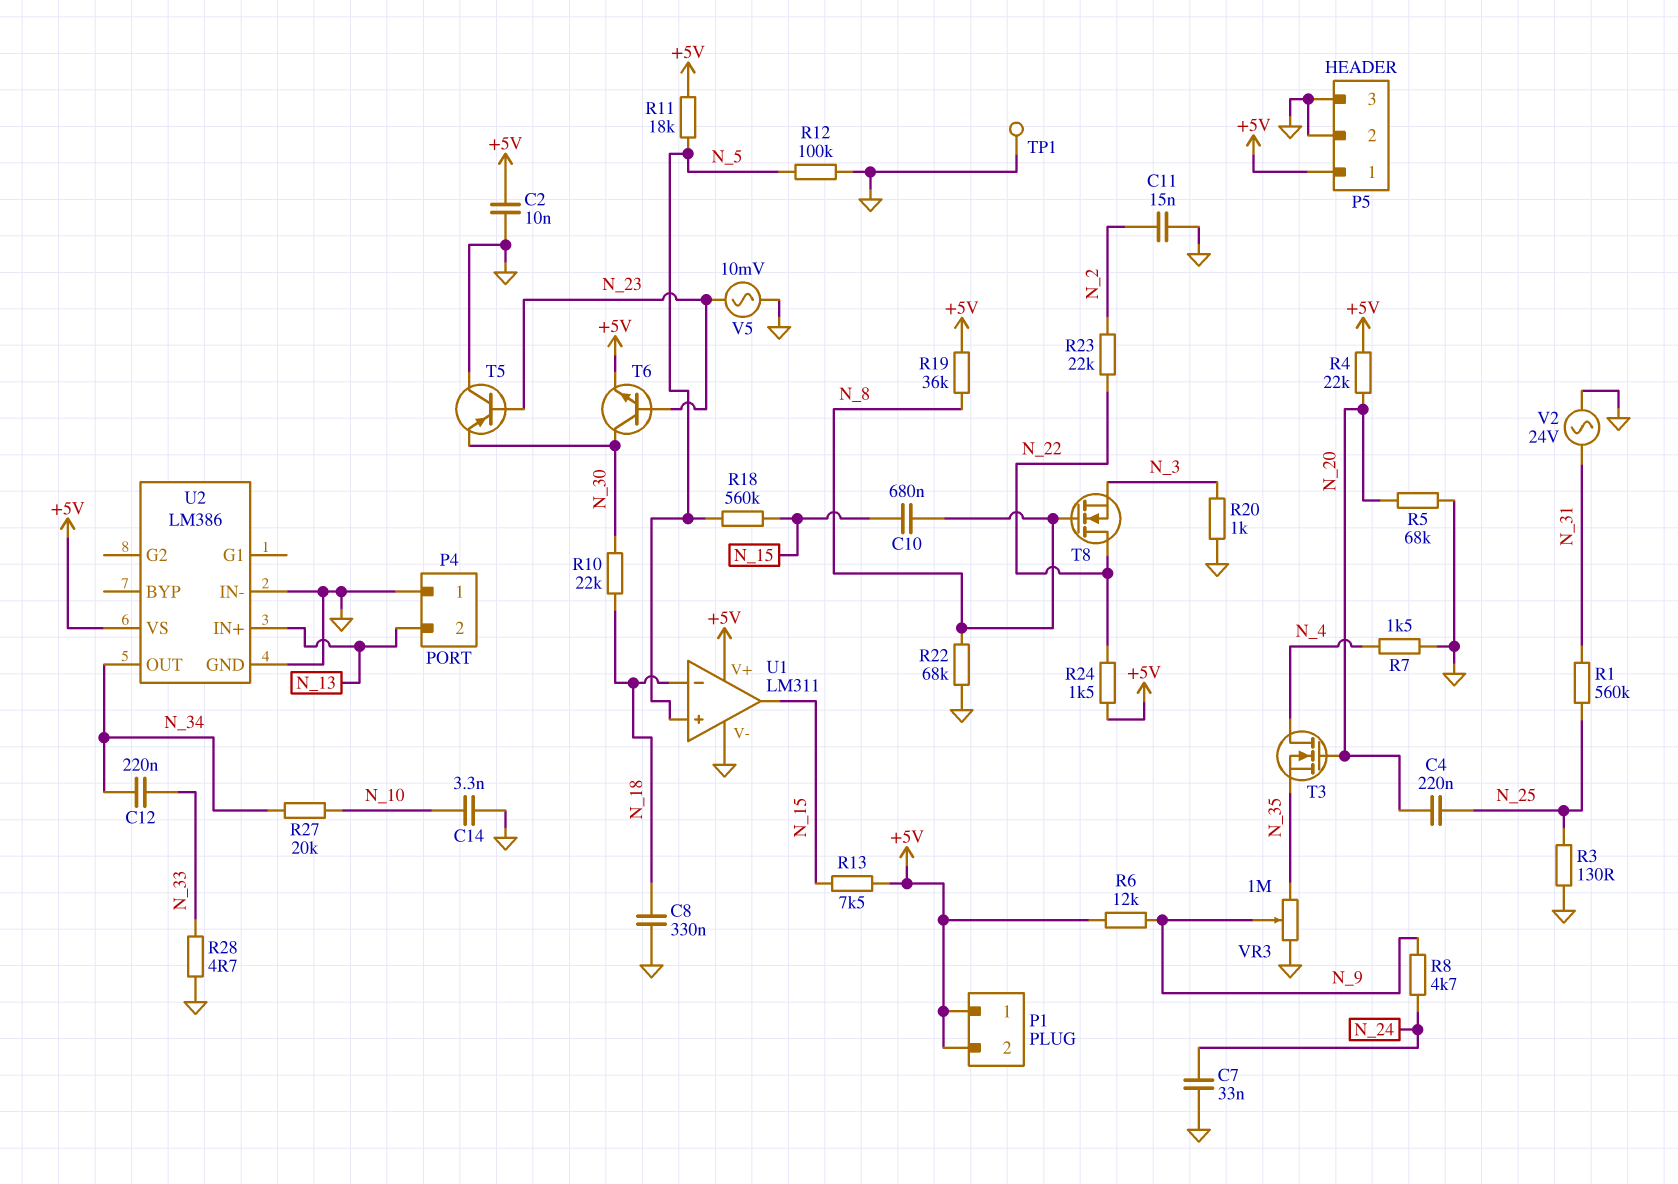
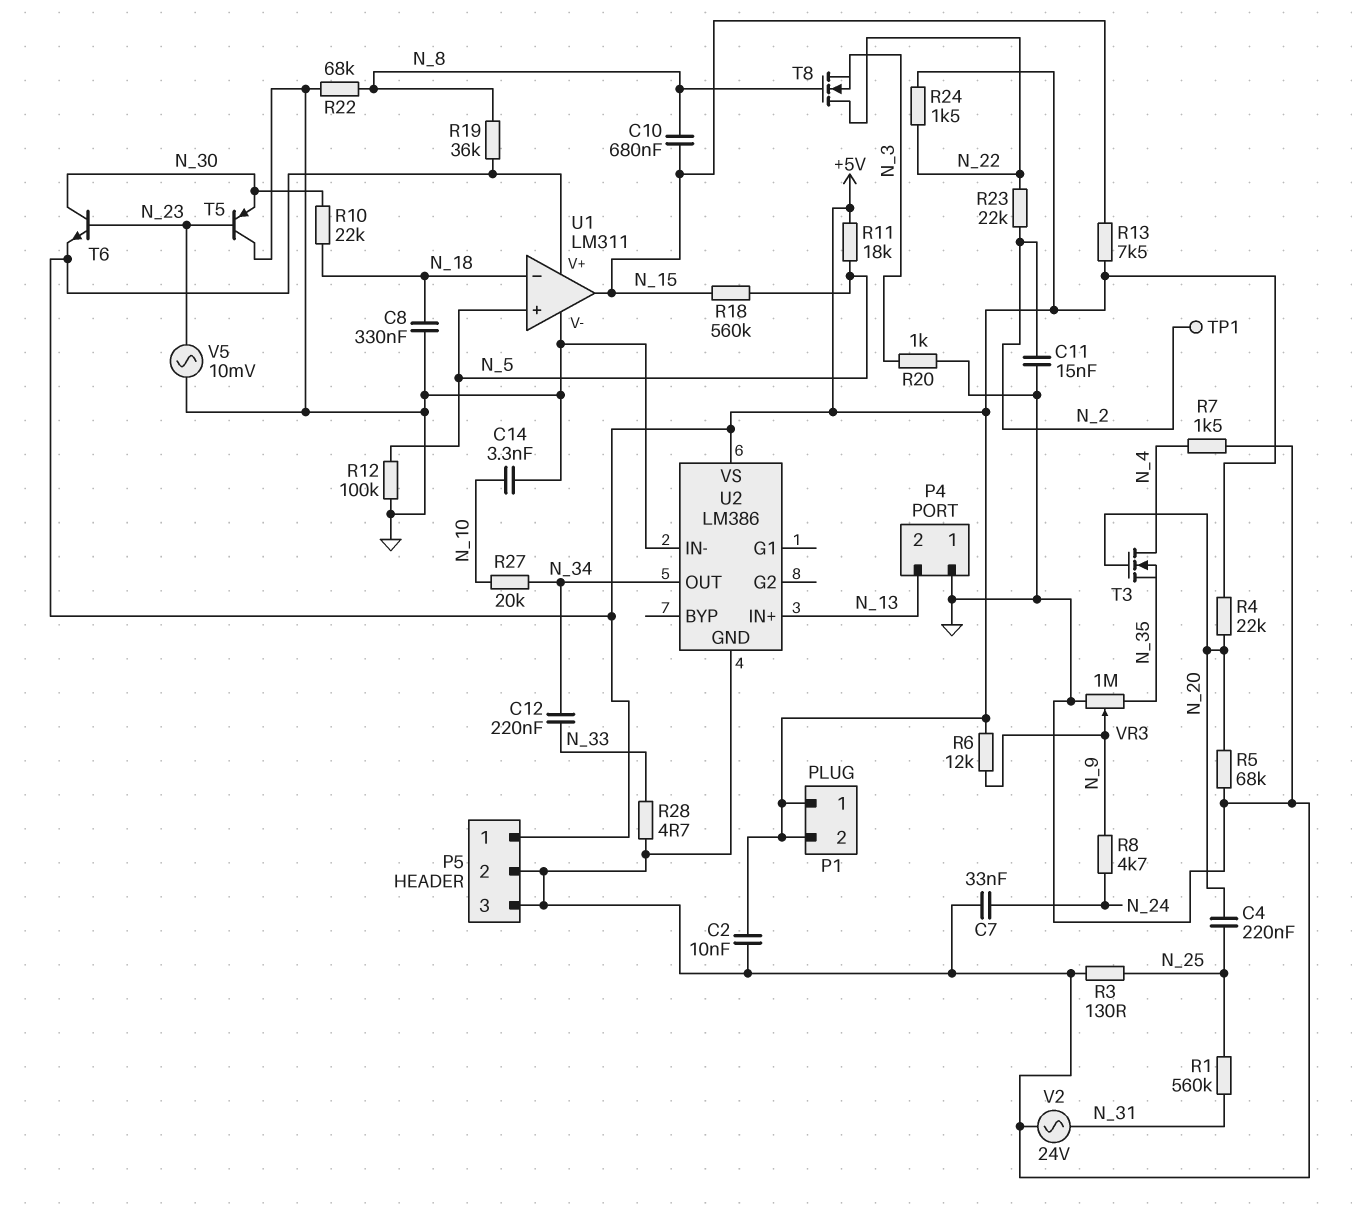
TP1: test point (GND) -> test point (N_2)

